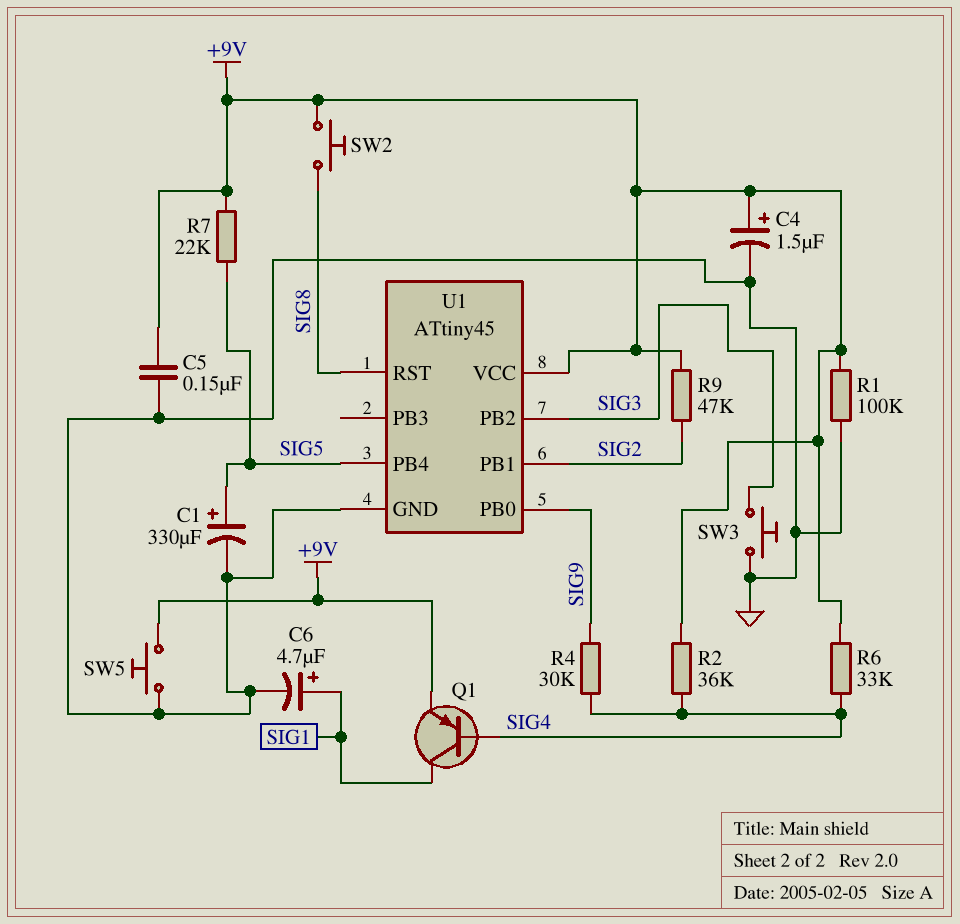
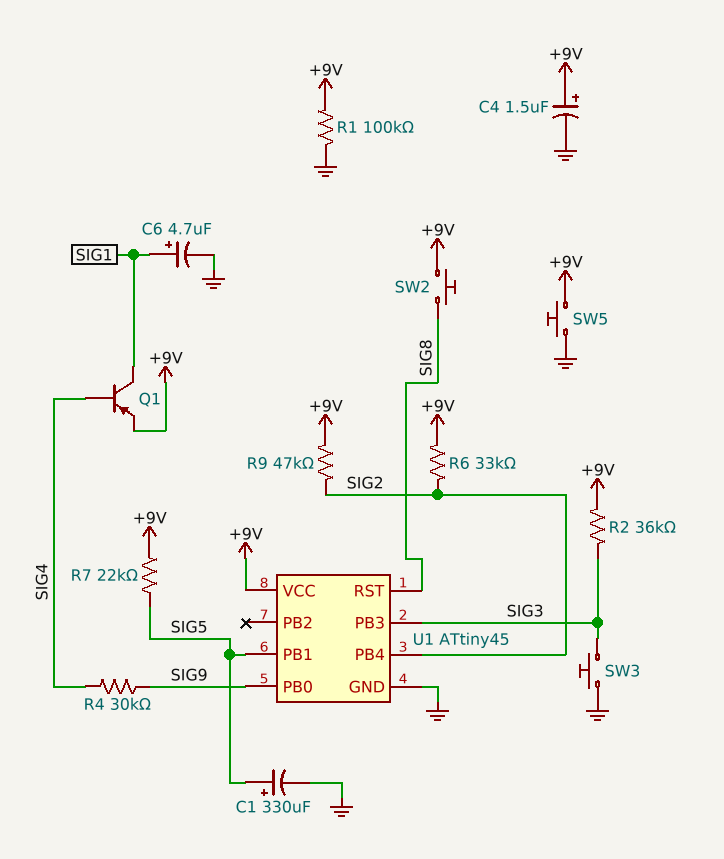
C5: 150nF (+9V, GND) -> none
R2: 36k (+9V, SIG4) -> 36k (+9V, SIG3)
R6: 33k (+9V, SIG4) -> 33k (+9V, SIG2)
U1 pin PB1: SIG2 -> SIG5
U1 pin PB2: SIG3 -> none
U1 pin PB3: none -> SIG3
U1 pin PB4: SIG5 -> SIG2

